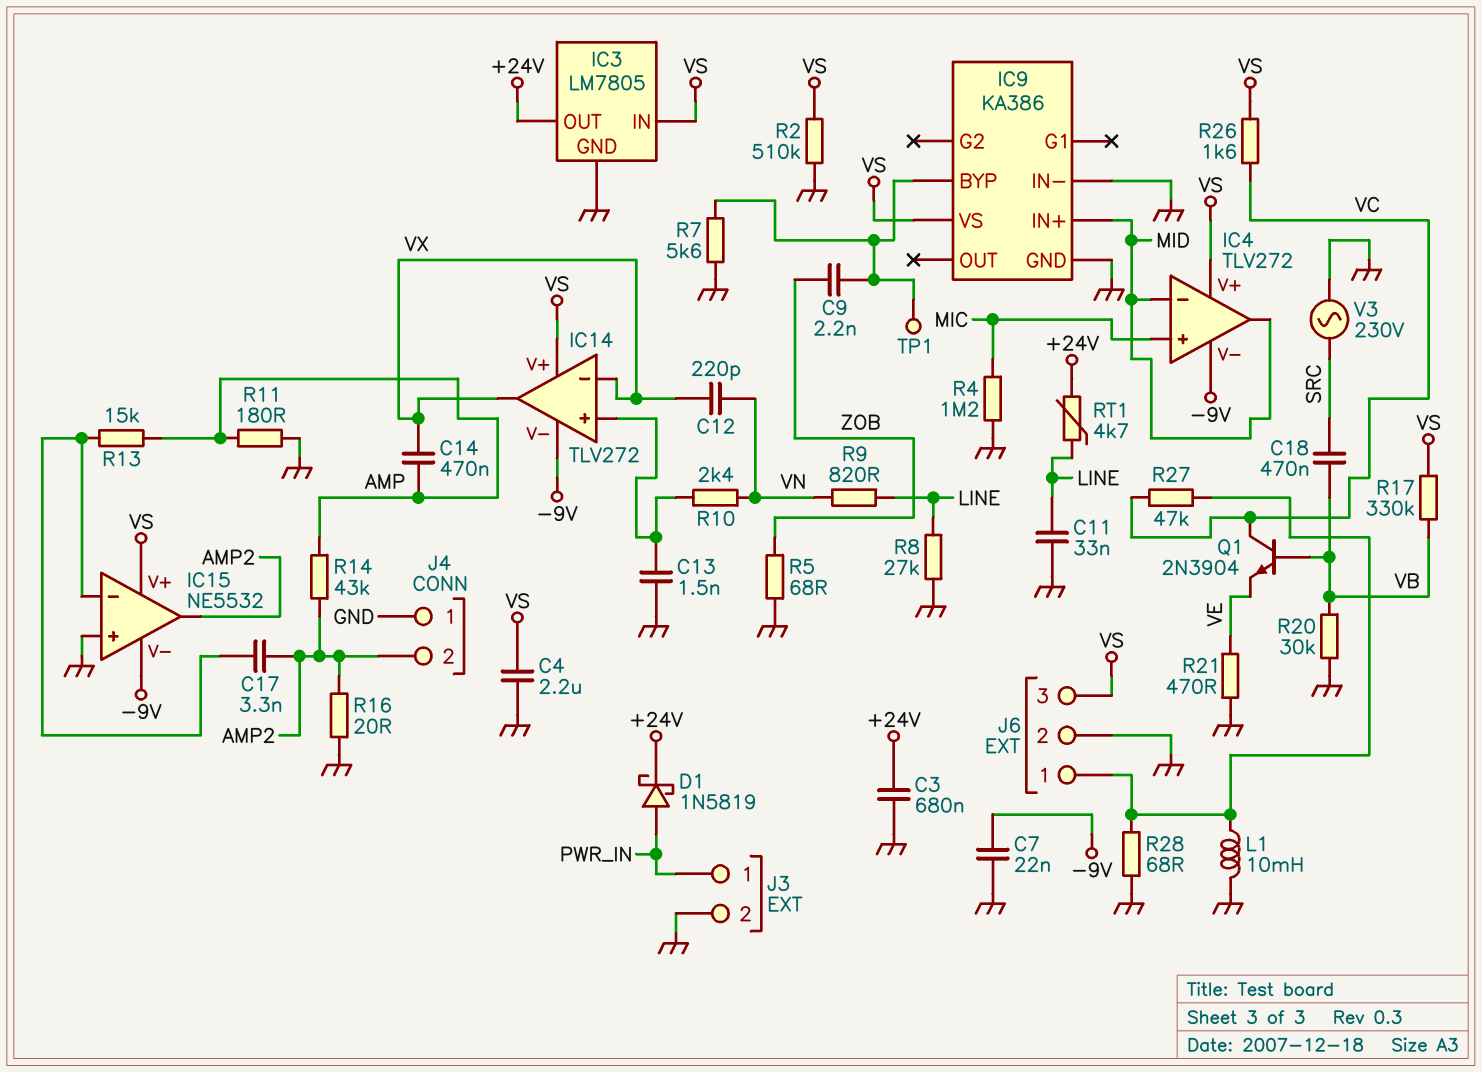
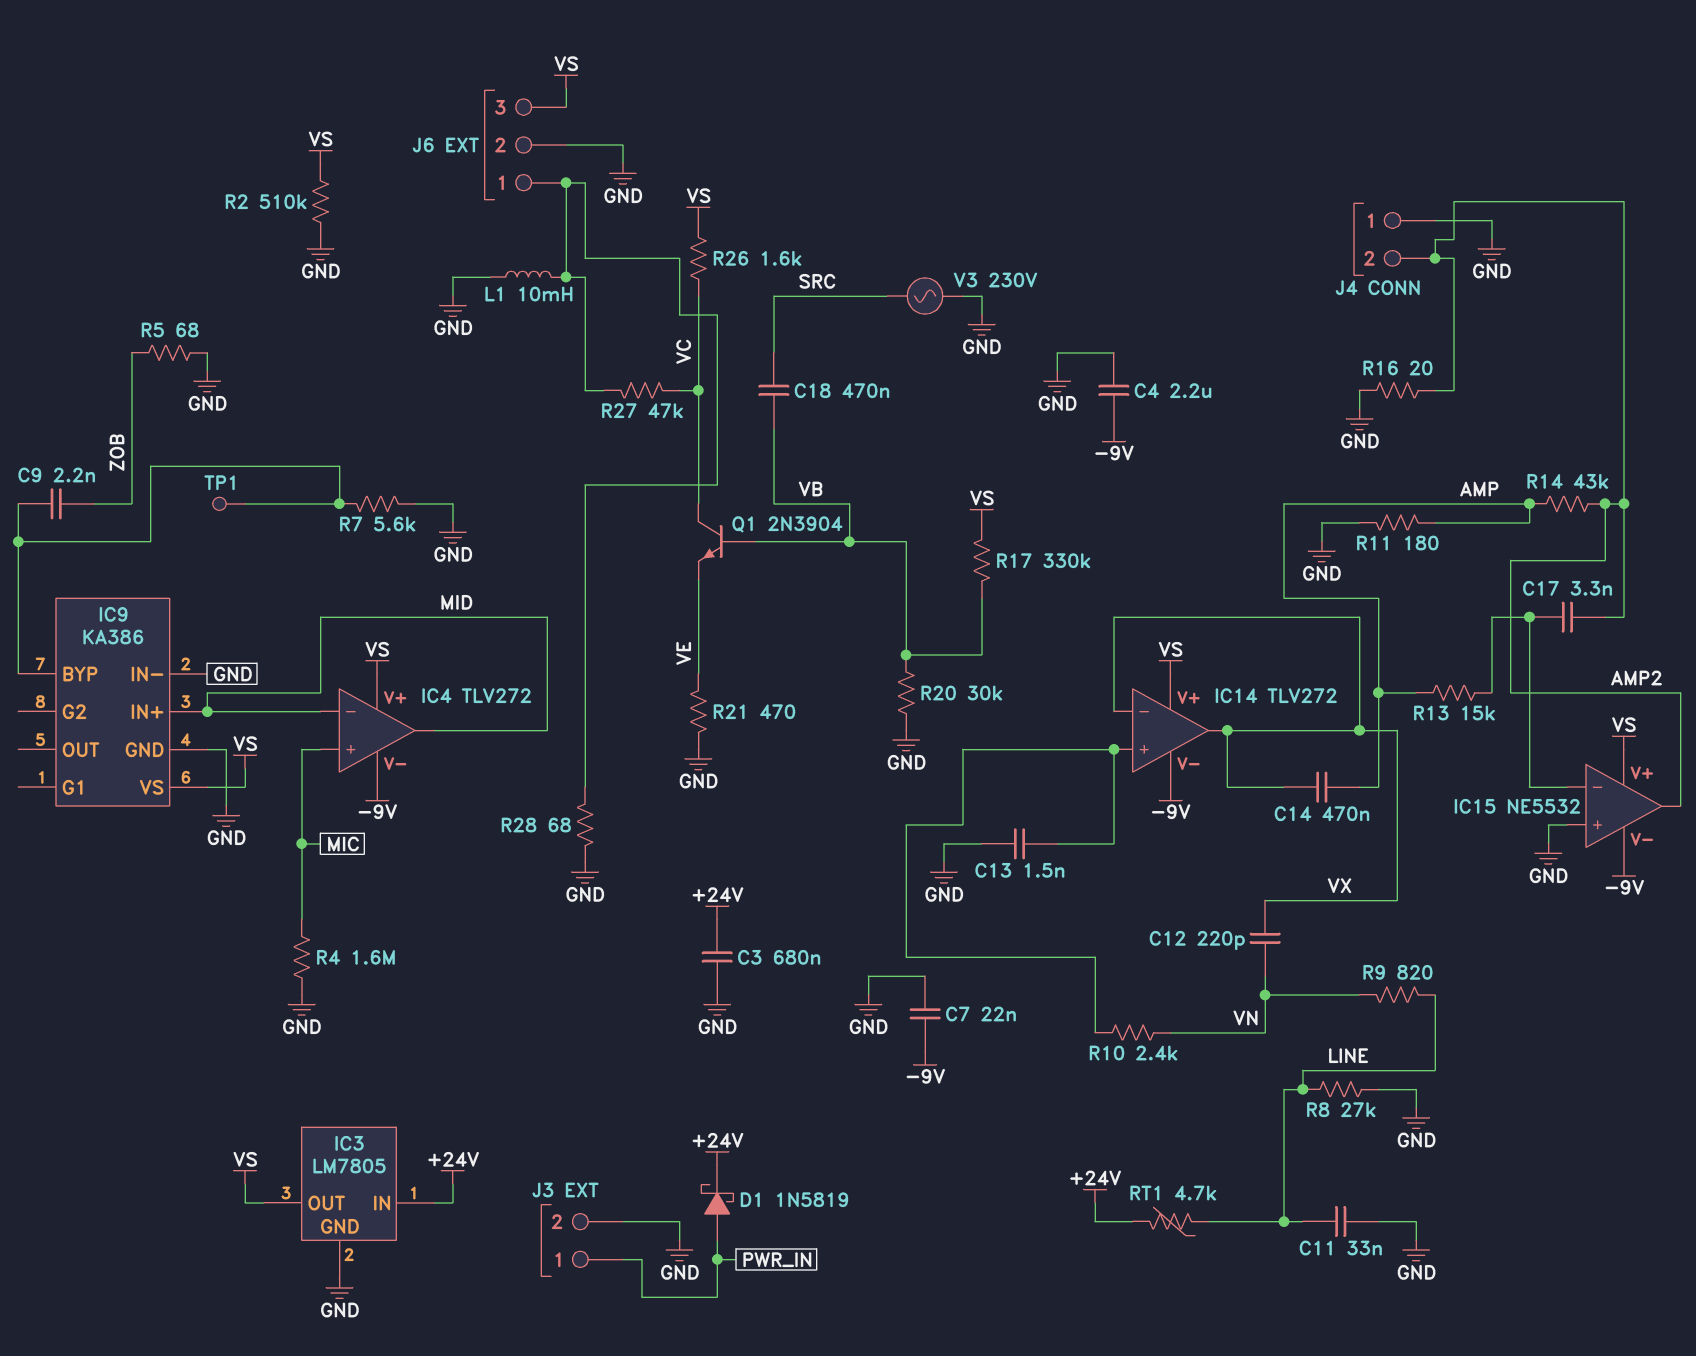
C4: 2.2uF (GND, VS) -> 2.2uF (-9V, GND)
IC3 pin IN: VS -> +24V
IC3 pin OUT: +24V -> VS
R4: 1.2M (GND, MIC) -> 1.6M (GND, MIC)

